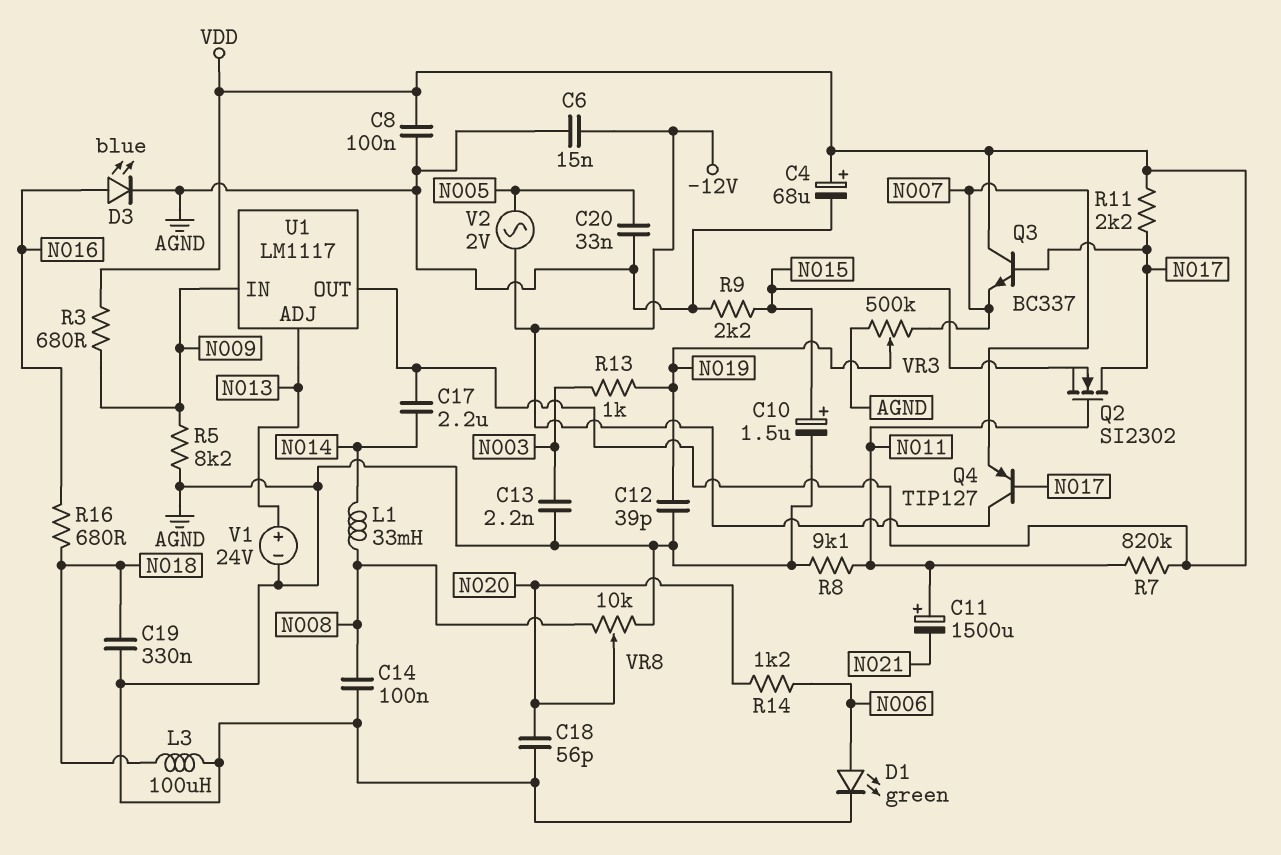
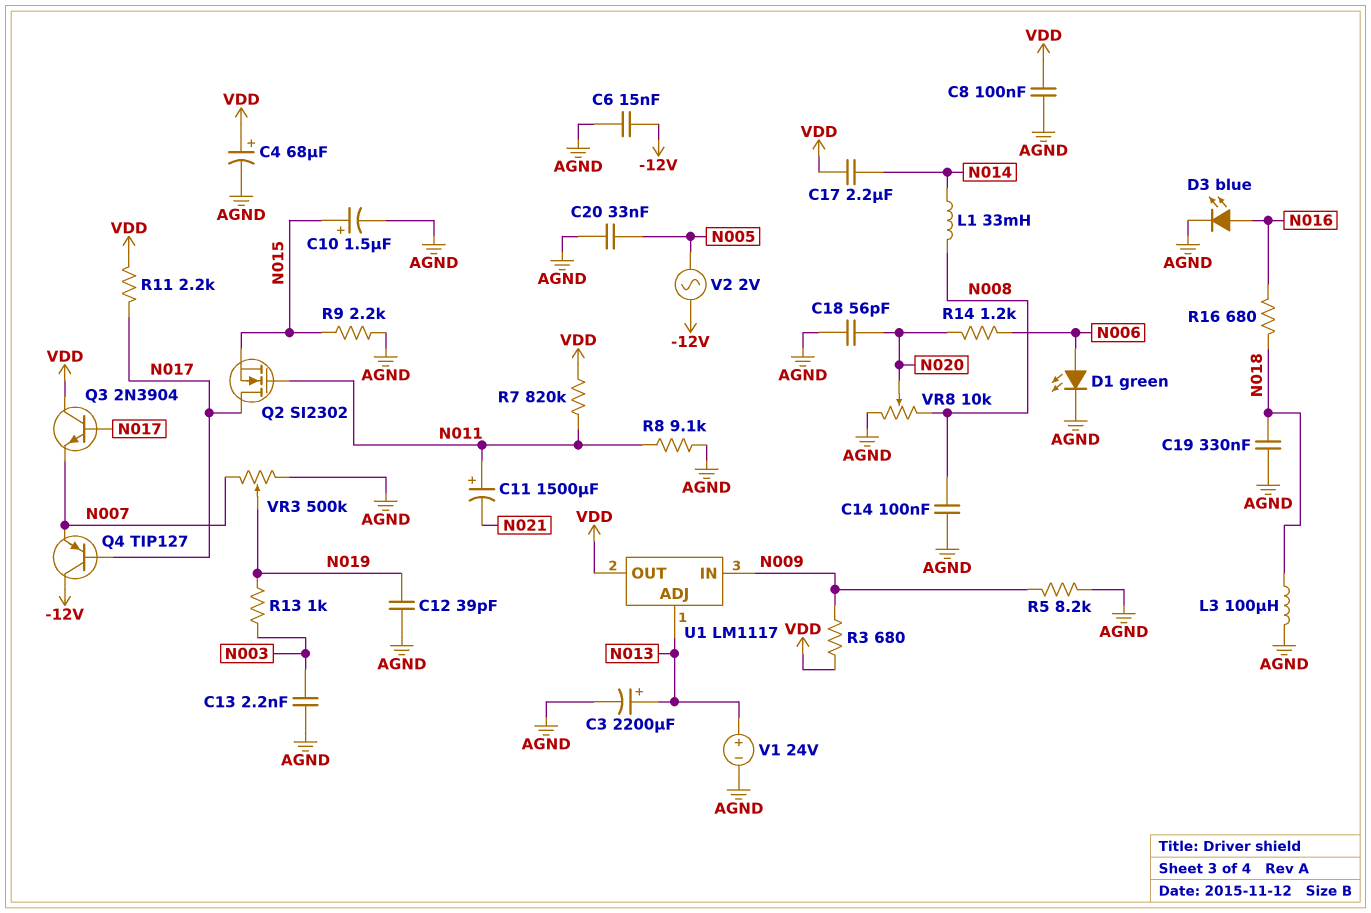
C3: none -> 2200uF (plus N013, minus AGND)
Q3: NPN BC337 (B N017, C VDD, E N007) -> NPN 2N3904 (B N017, C VDD, E N007)

